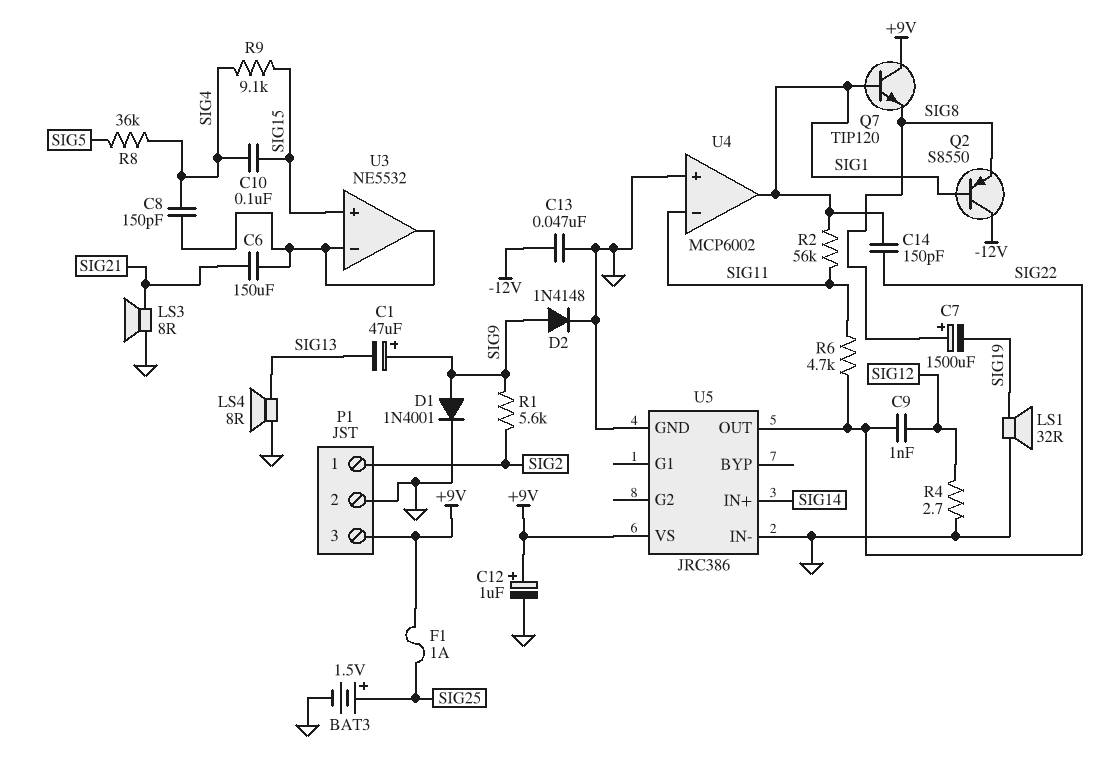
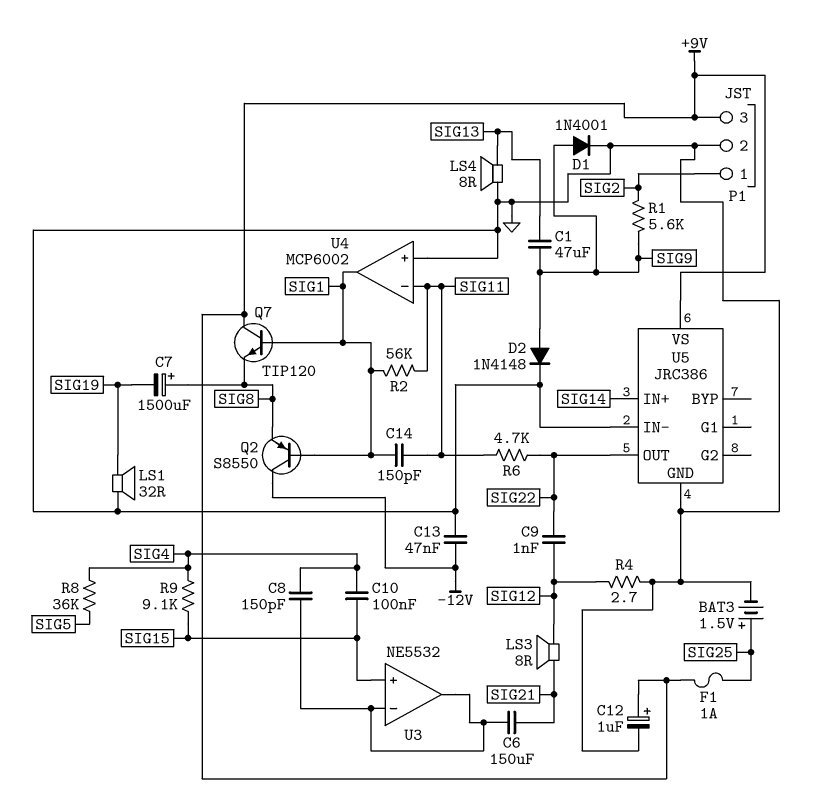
C1: 47uF (plus SIG9, minus SIG13) -> 47uF (SIG9, SIG13)
C14: 150pF (SIG1, SIG22) -> 150pF (SIG1, SIG11)
LS3: speaker 8R (GND, SIG21) -> speaker 8R (SIG12, SIG21)

